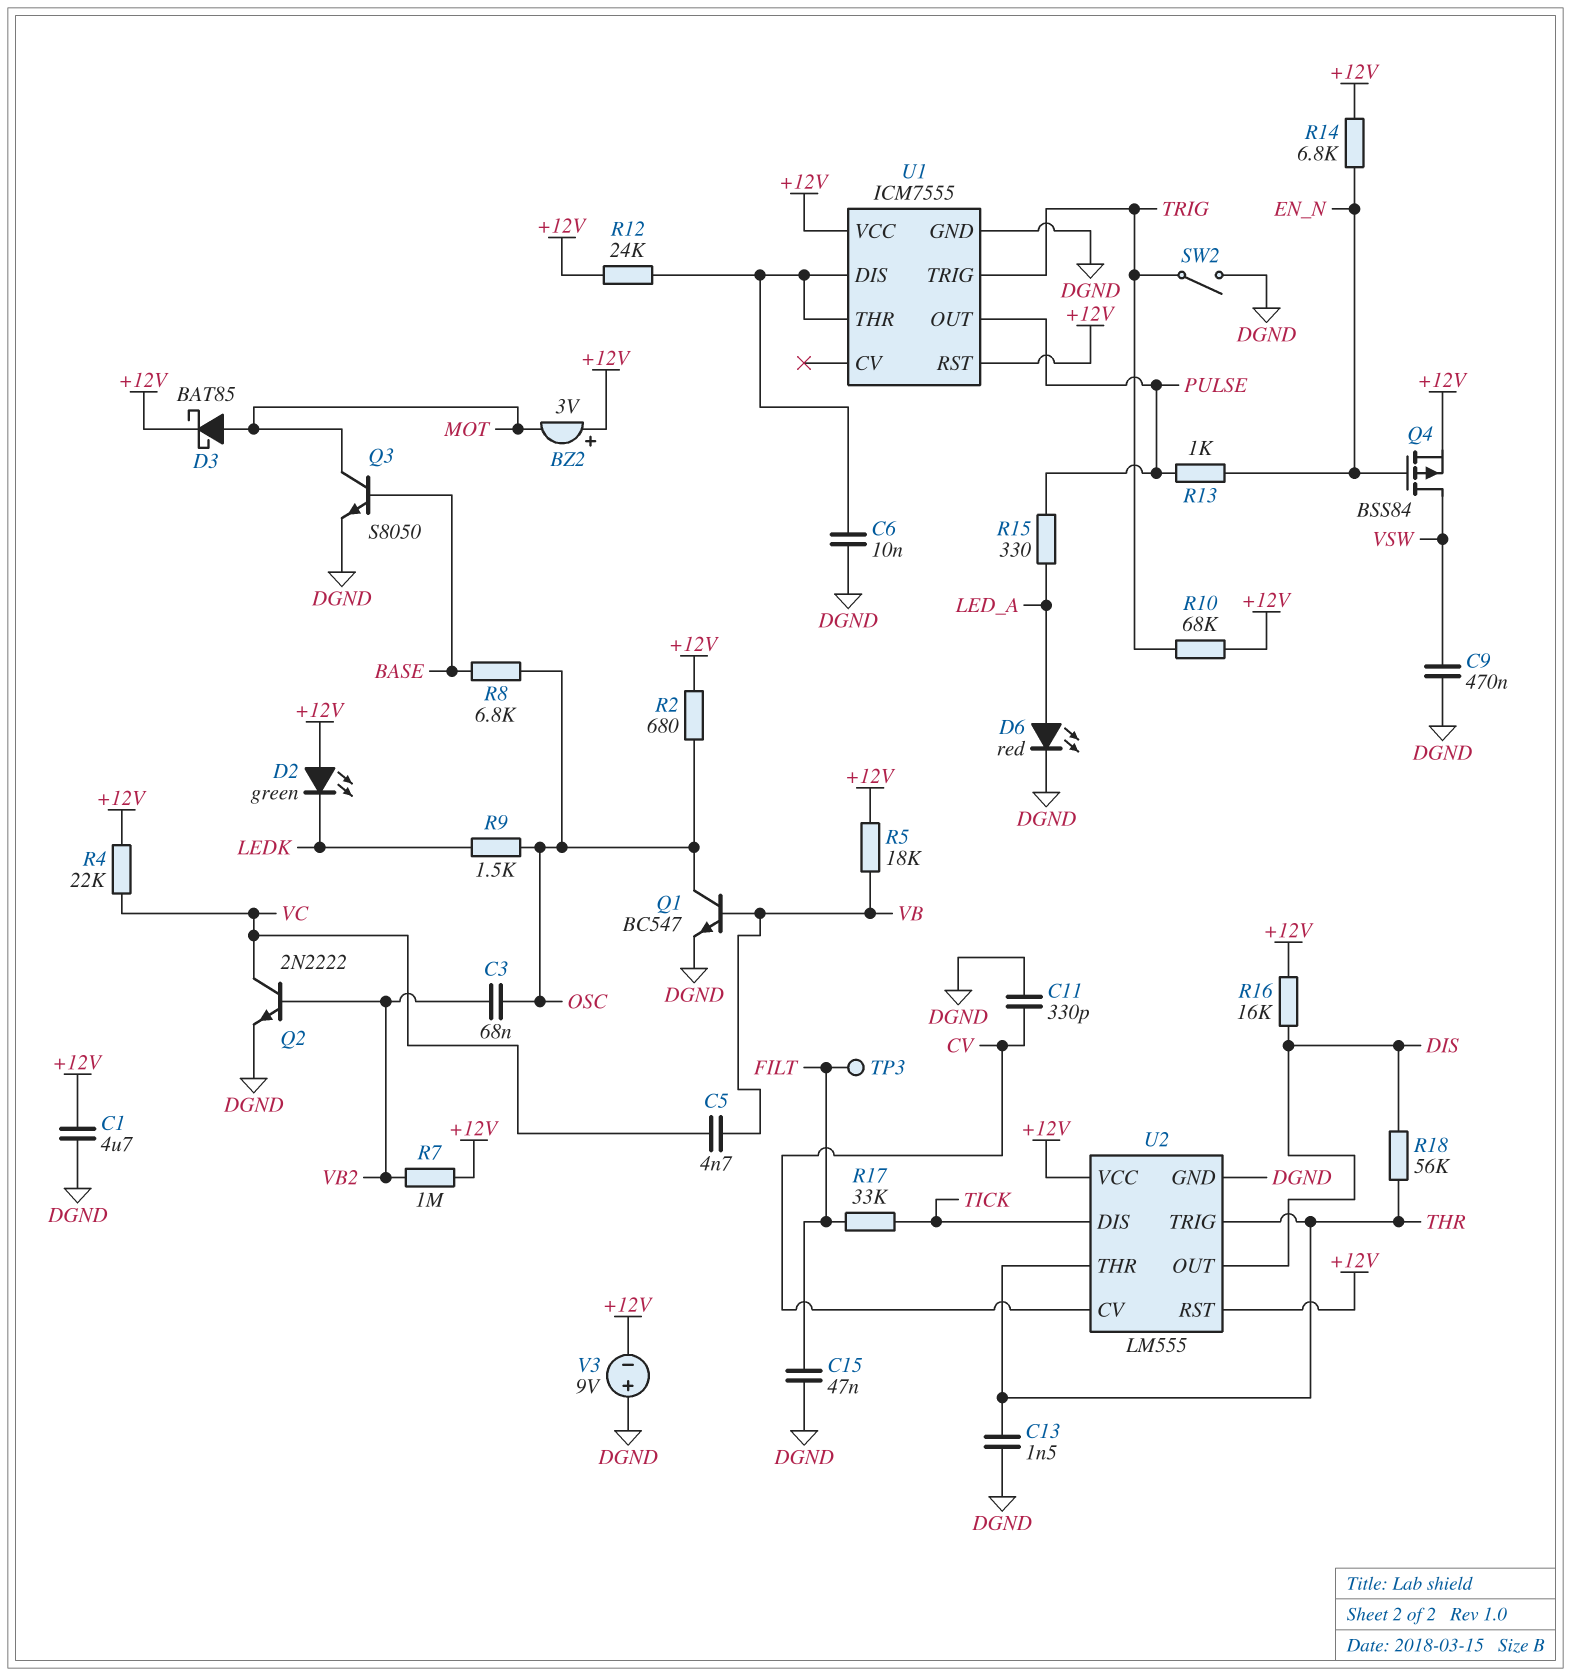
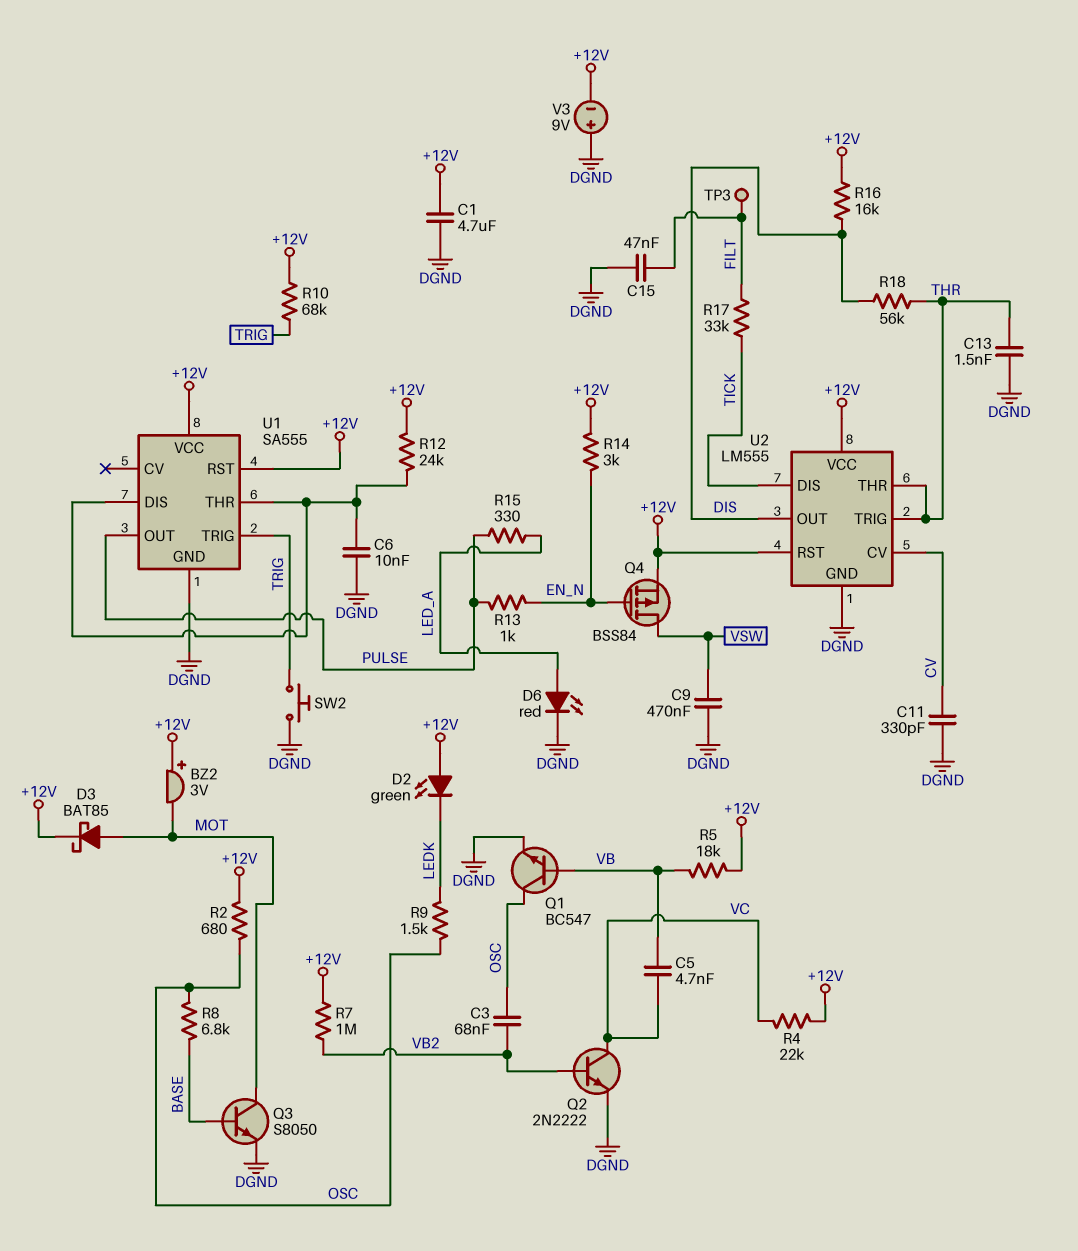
R14: 6.8k (+12V, EN_N) -> 3k (+12V, EN_N)
SW2: switch (DGND, TRIG) -> button (DGND, TRIG)
U1: ICM7555 -> SA555

